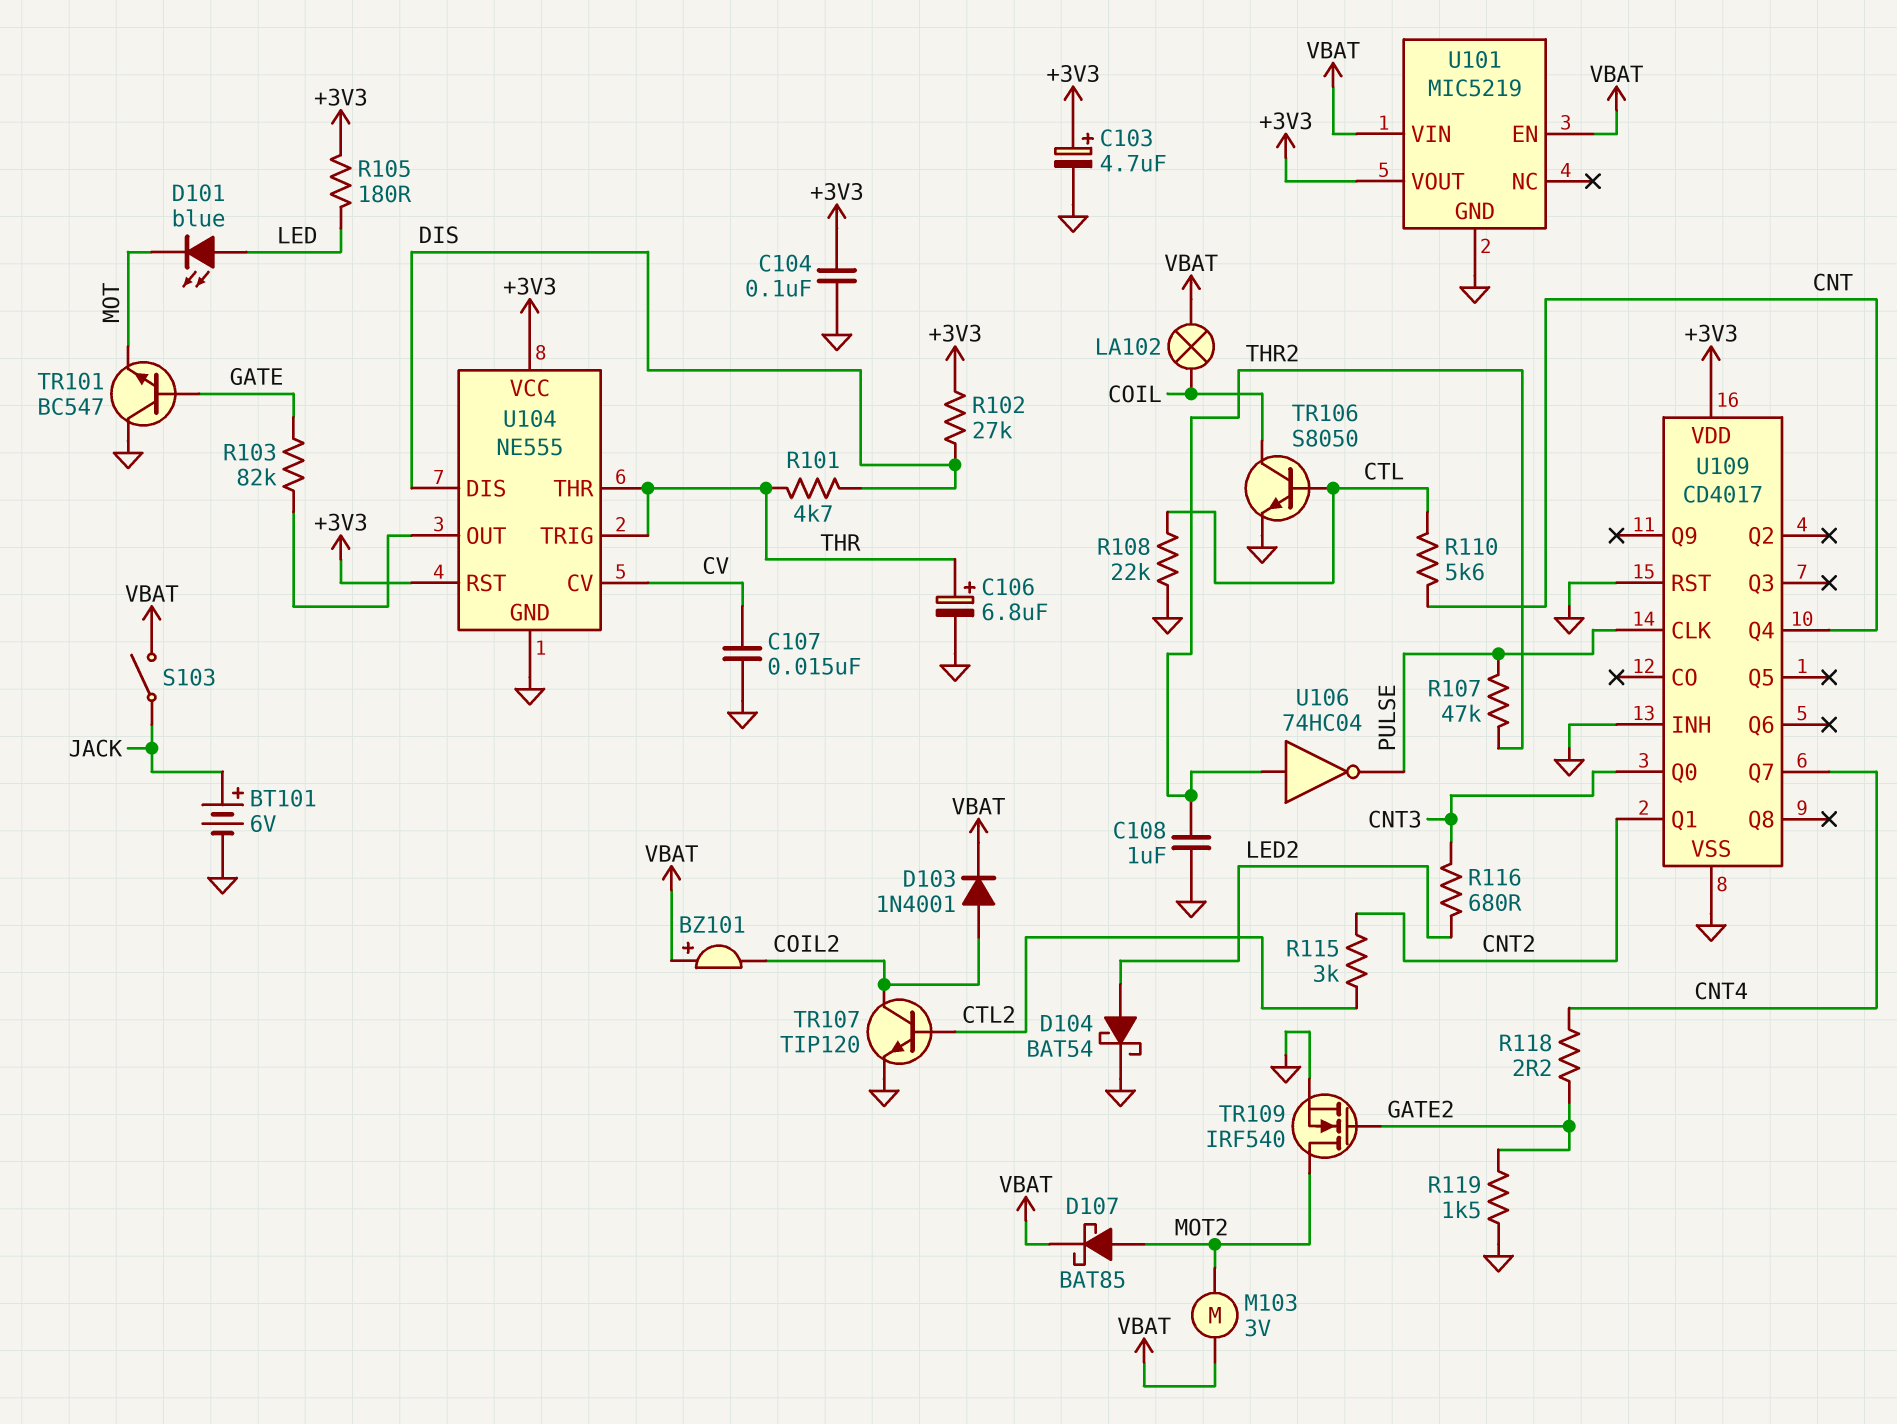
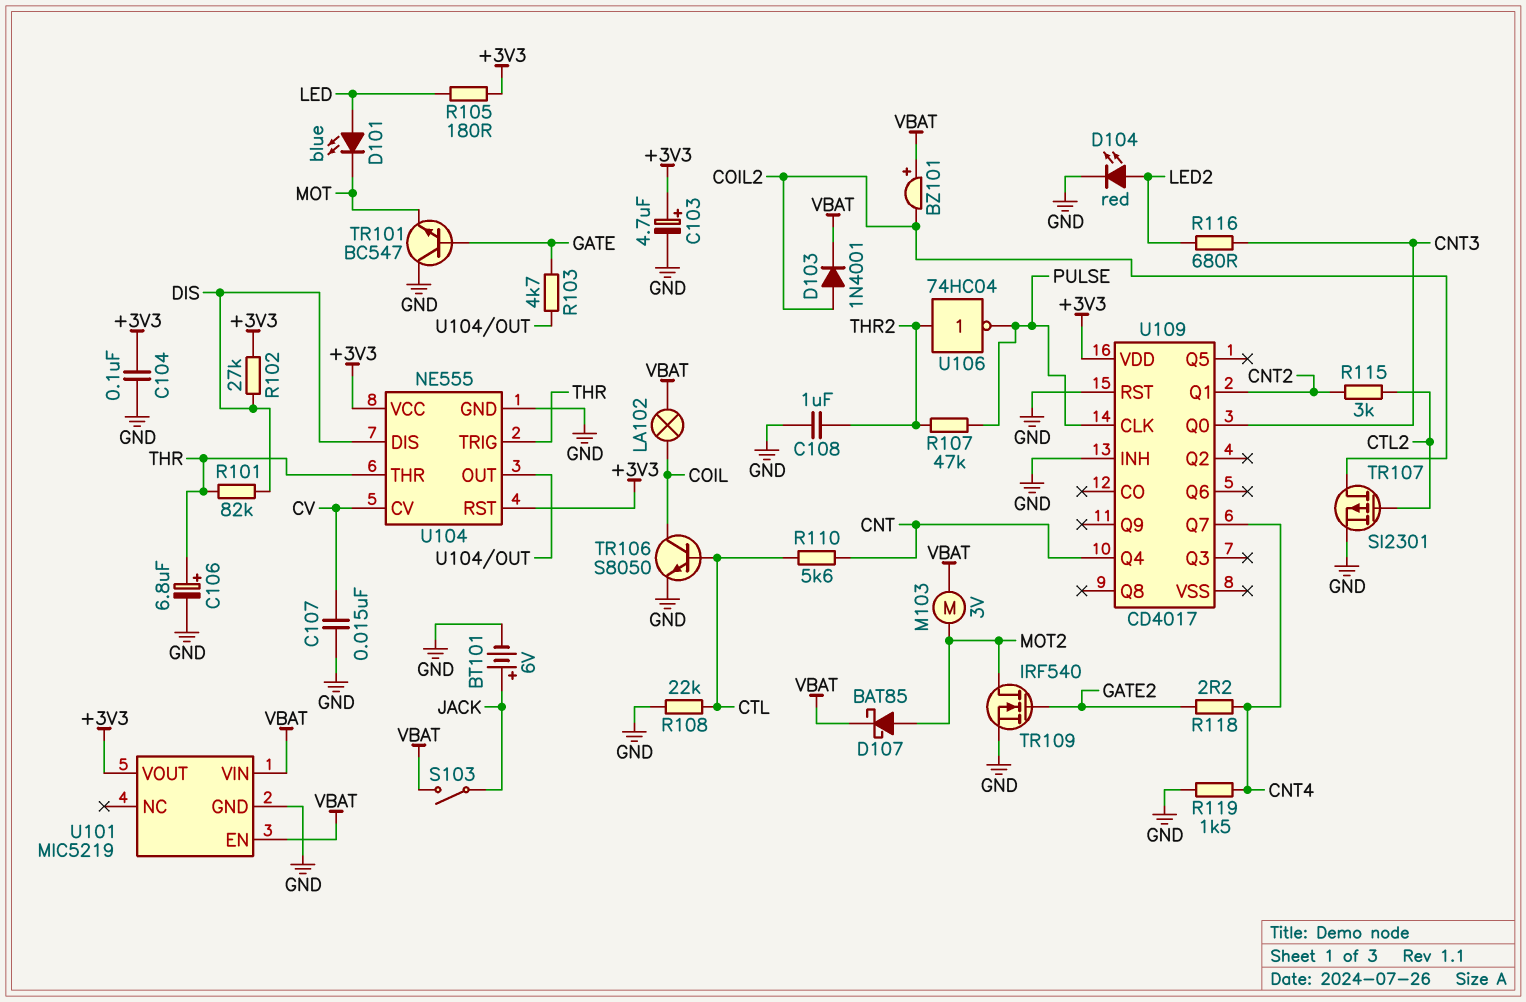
D104: schottky BAT54 (A LED2, K GND) -> LED red (A LED2, K GND)
R101: 4.7k (DIS, THR) -> 82k (DIS, THR)
R103: 82k (GATE, U104/OUT) -> 4.7k (GATE, U104/OUT)
R119: 1.5k (GATE2, GND) -> 1.5k (CNT4, GND)
TR107: NPN TIP120 (B CTL2, C COIL2, E GND) -> PMOS SI2301 (G CTL2, D COIL2, S GND)
U109 pin VSS: GND -> none

